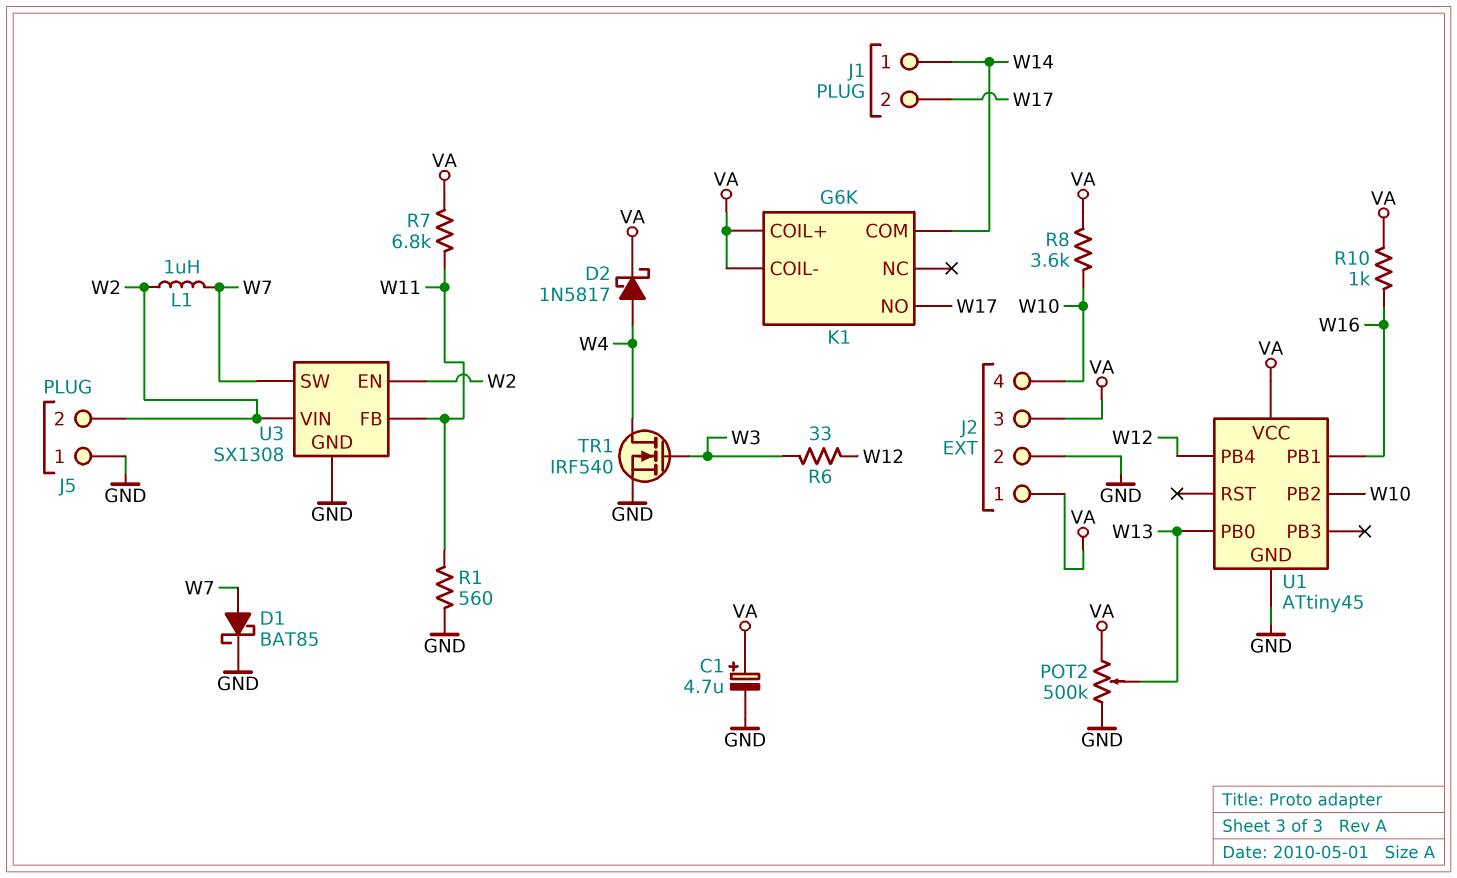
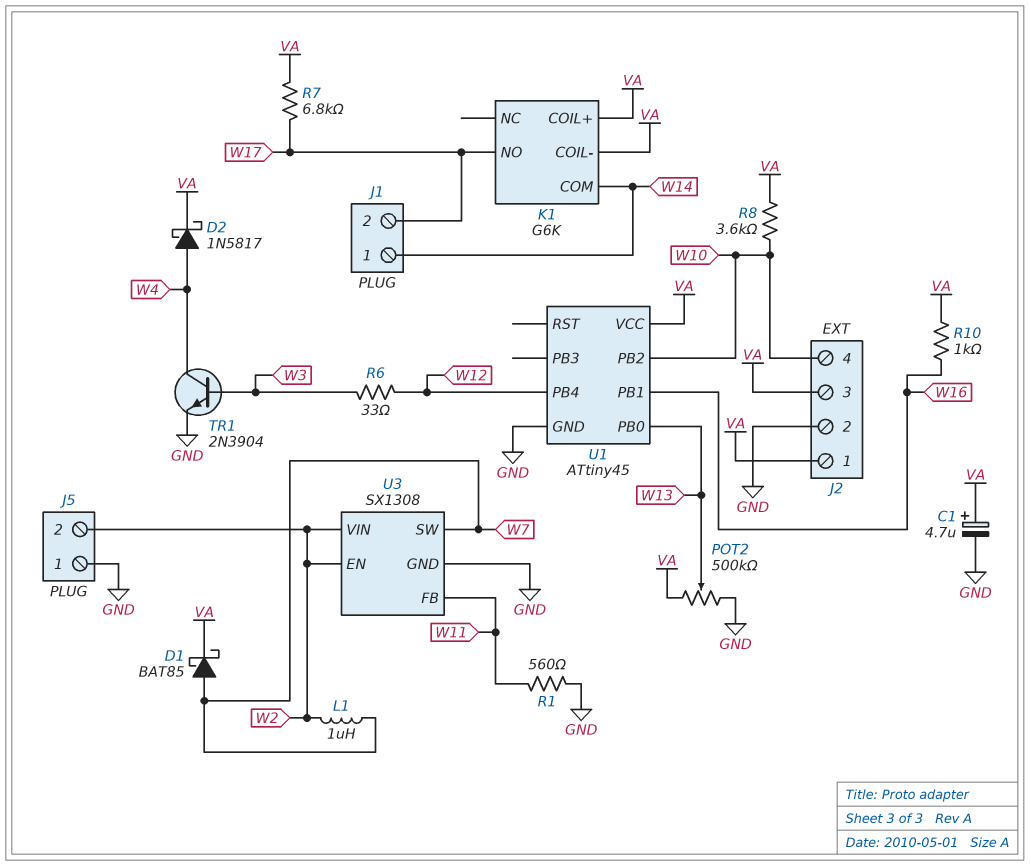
D1: schottky BAT85 (A W7, K GND) -> schottky BAT85 (A W7, K VA)
R7: 6.8k (VA, W11) -> 6.8k (VA, W17)
TR1: NMOS IRF540 (G W3, D W4, S GND) -> NPN 2N3904 (B W3, C W4, E GND)

